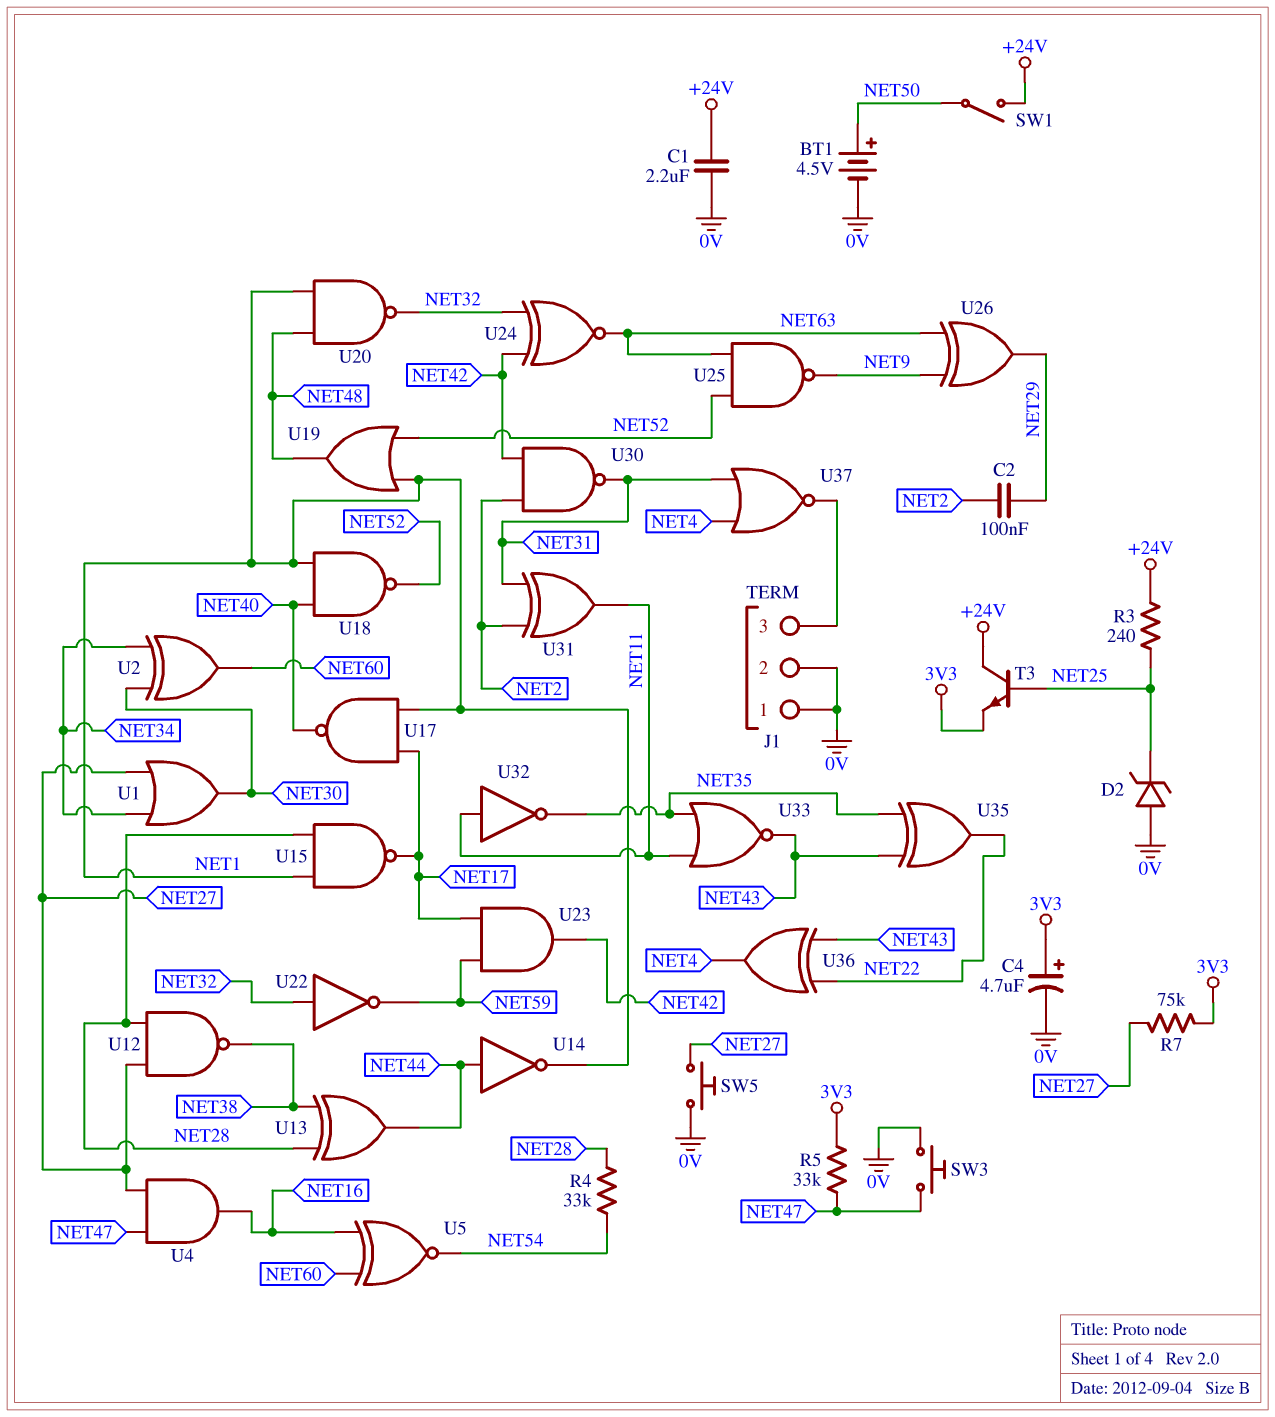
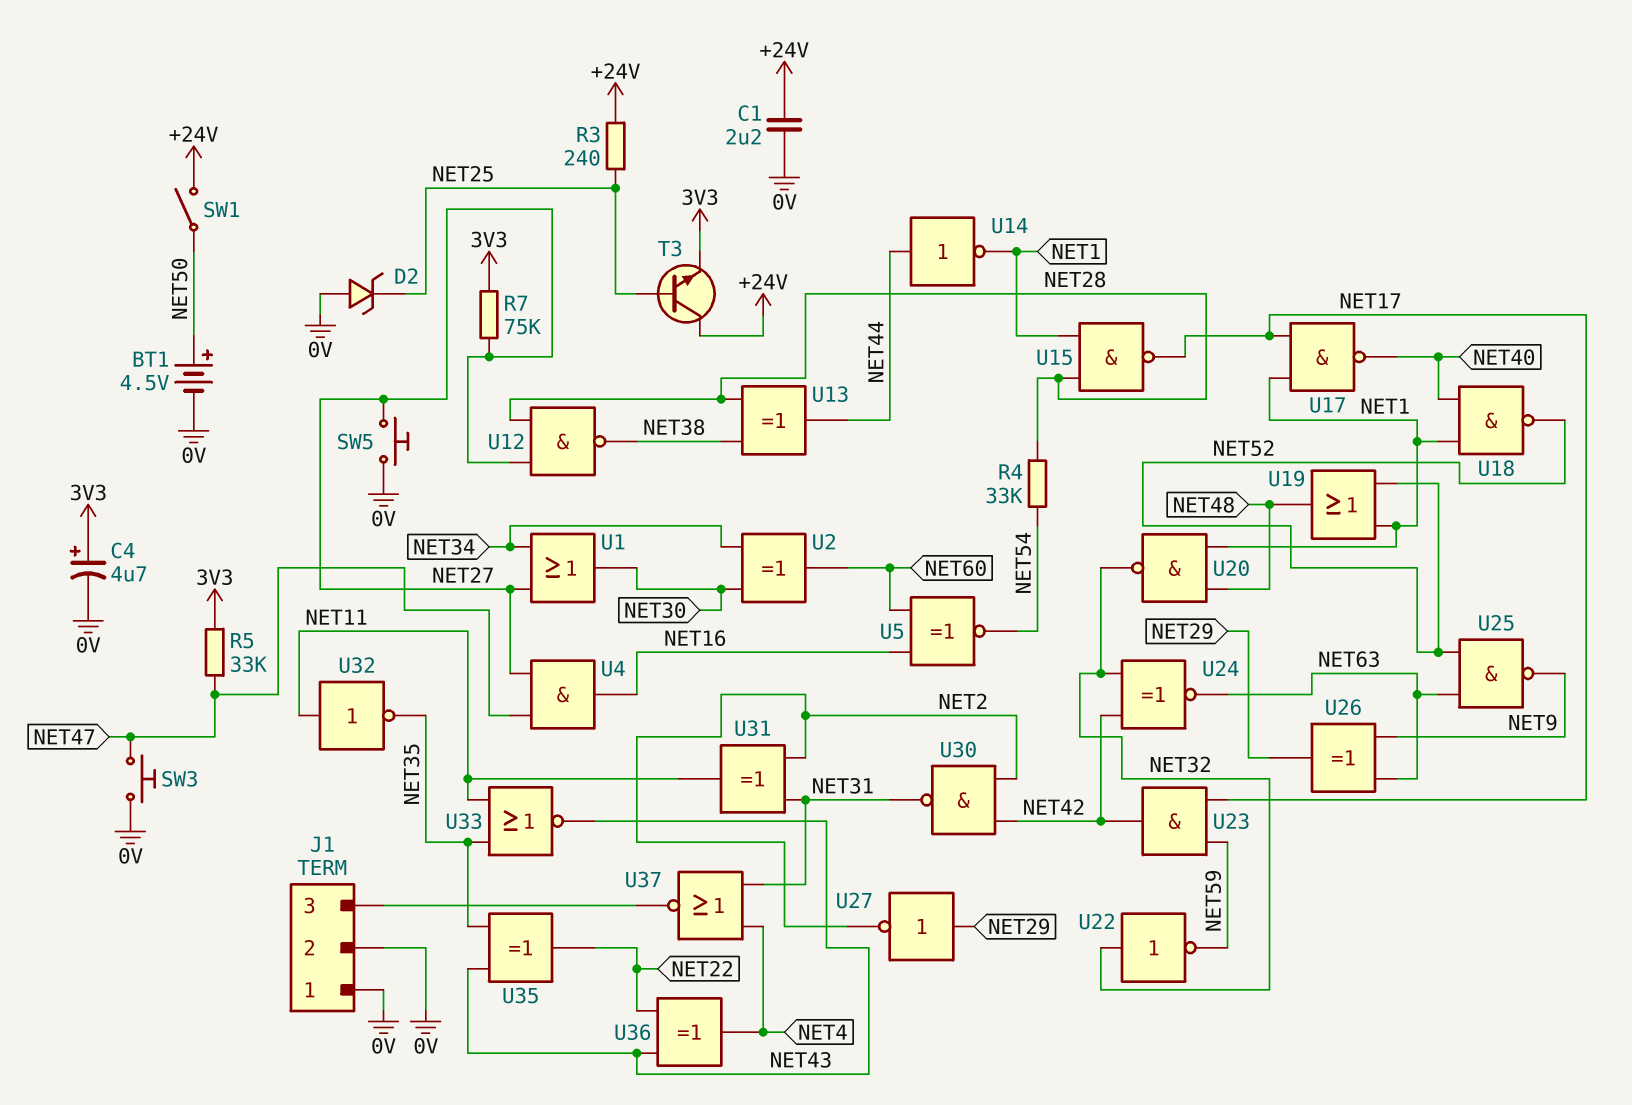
C2: 100nF (NET2, NET29) -> none
U27: none -> NOT (in NET29, out NET2)

